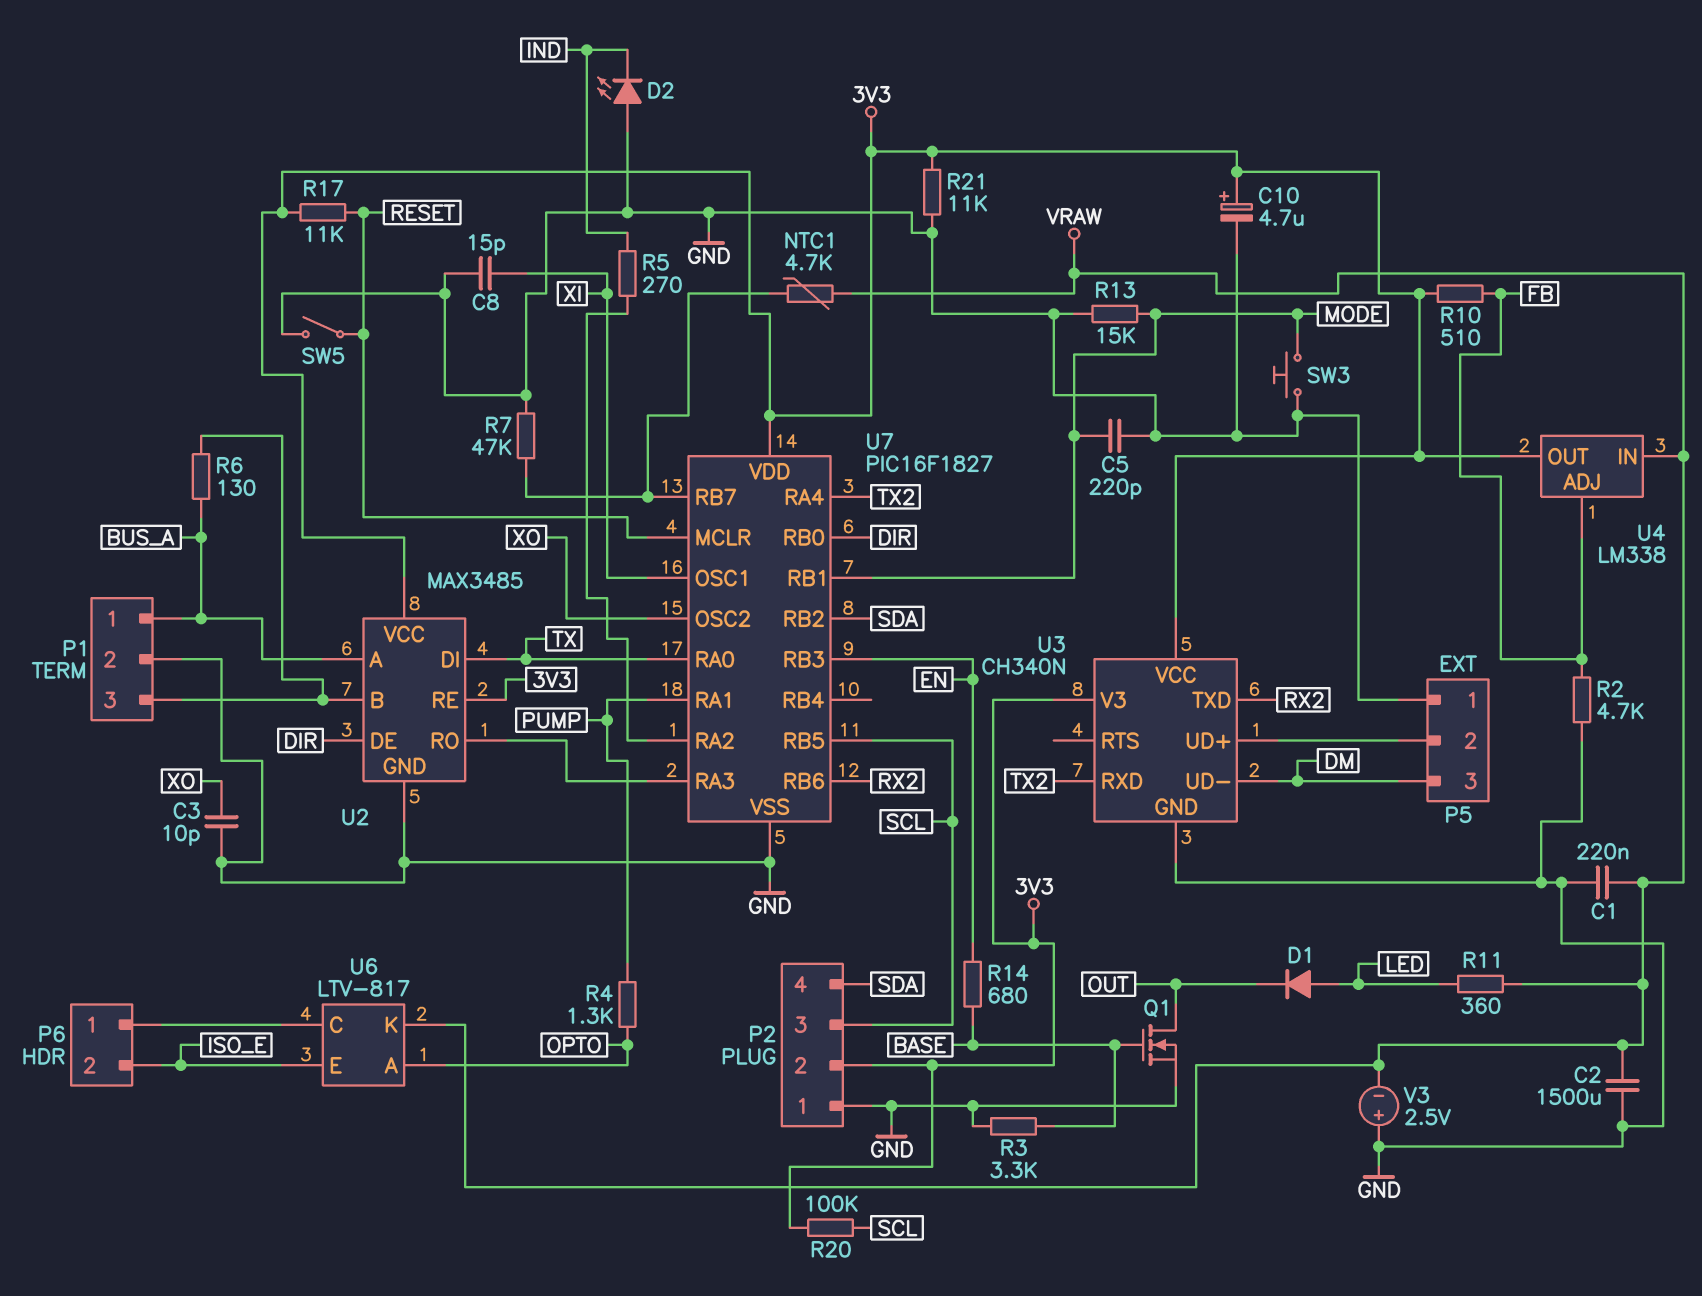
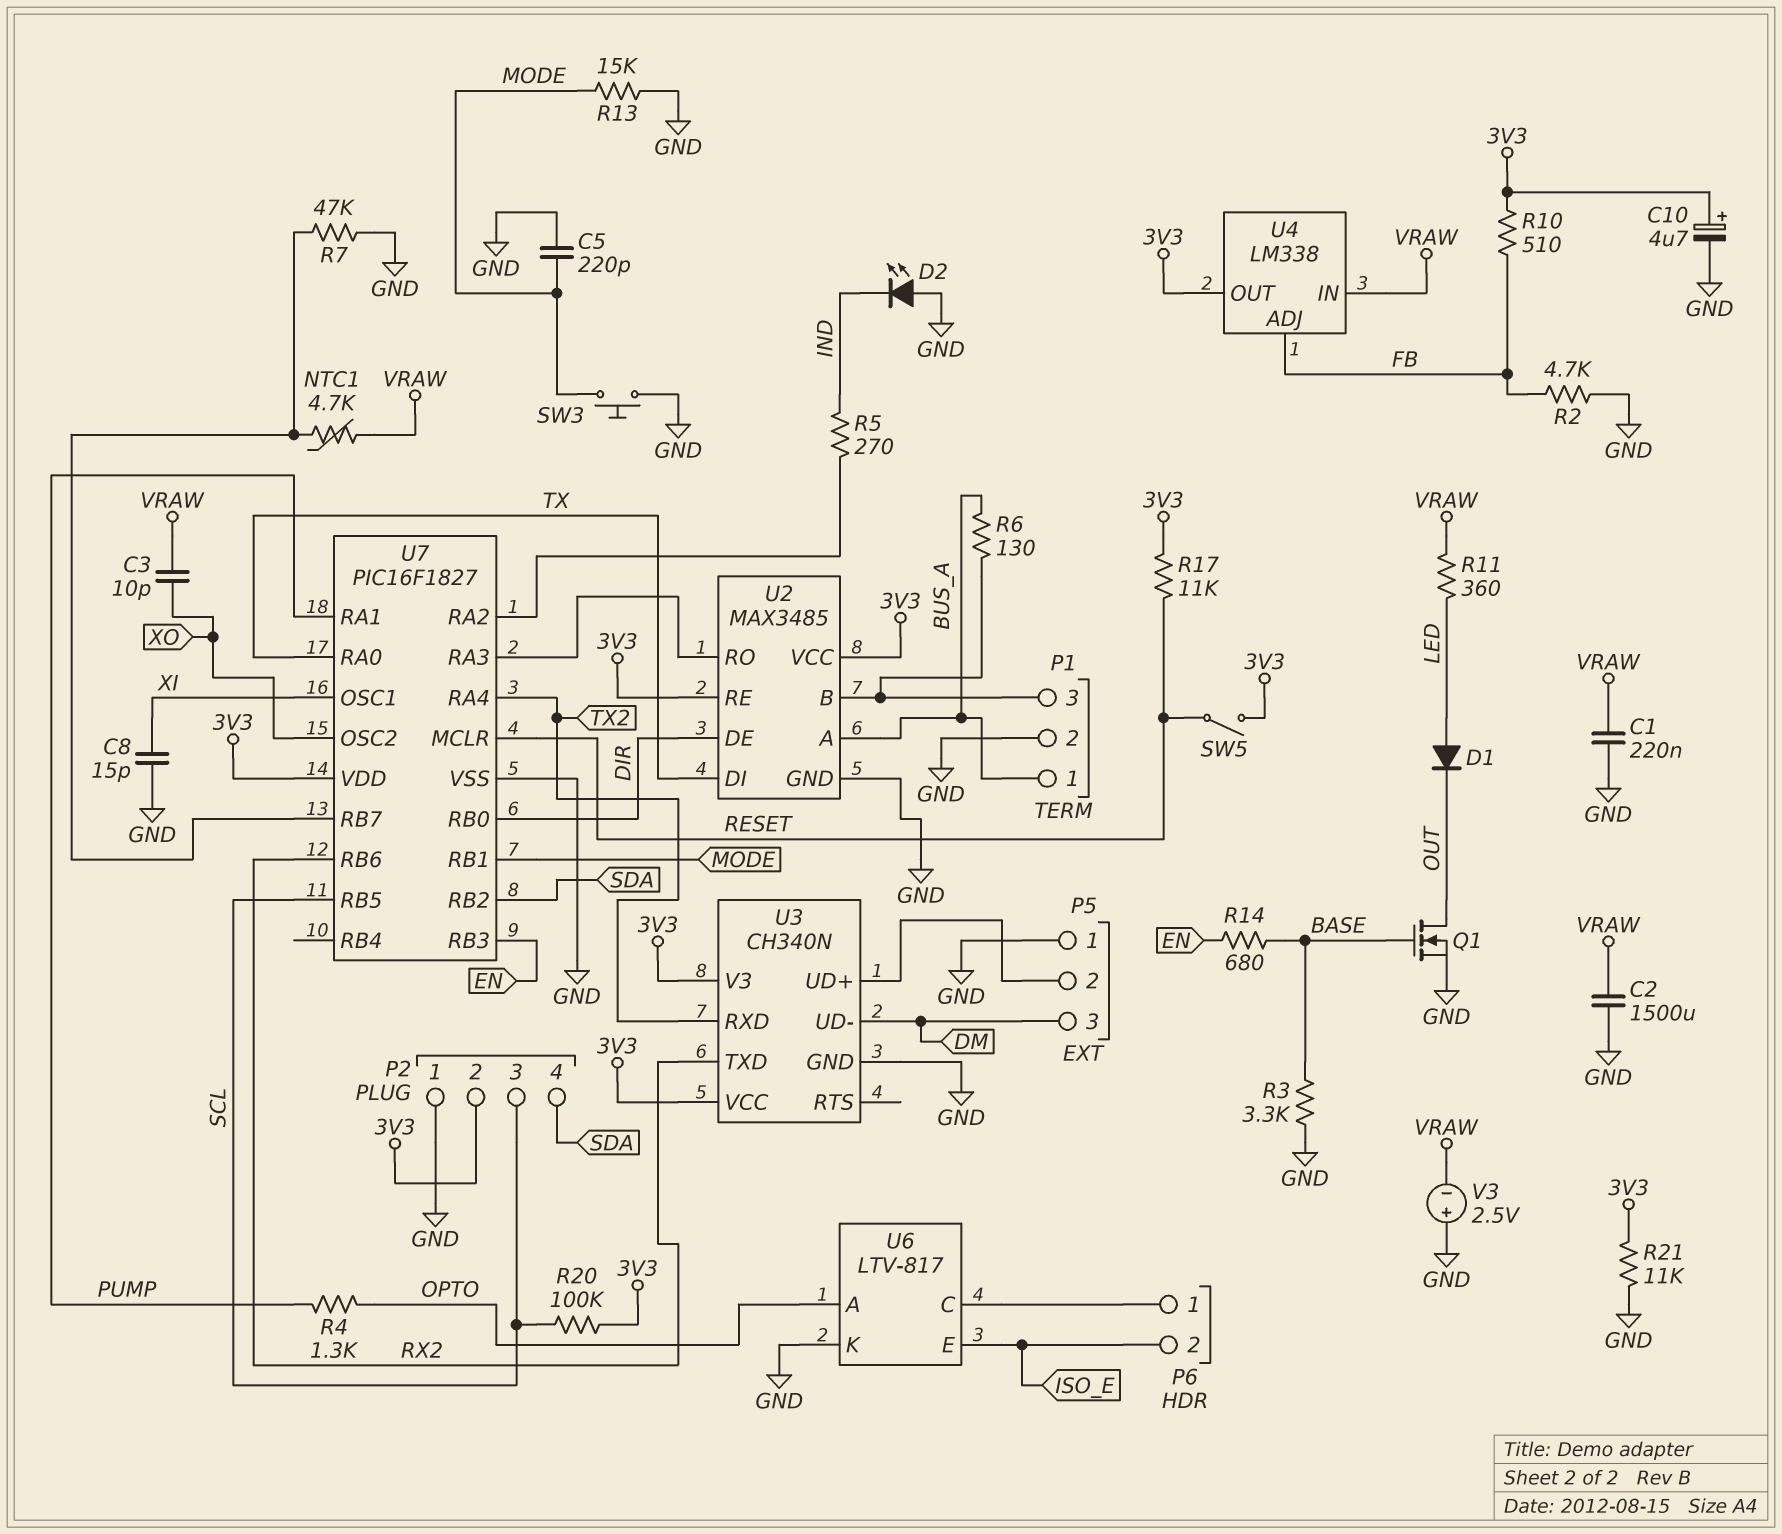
C3: 10pF (GND, XO) -> 10pF (VRAW, XO)
SW5: switch (GND, RESET) -> switch (3V3, RESET)
U6 pin K: VRAW -> GND

